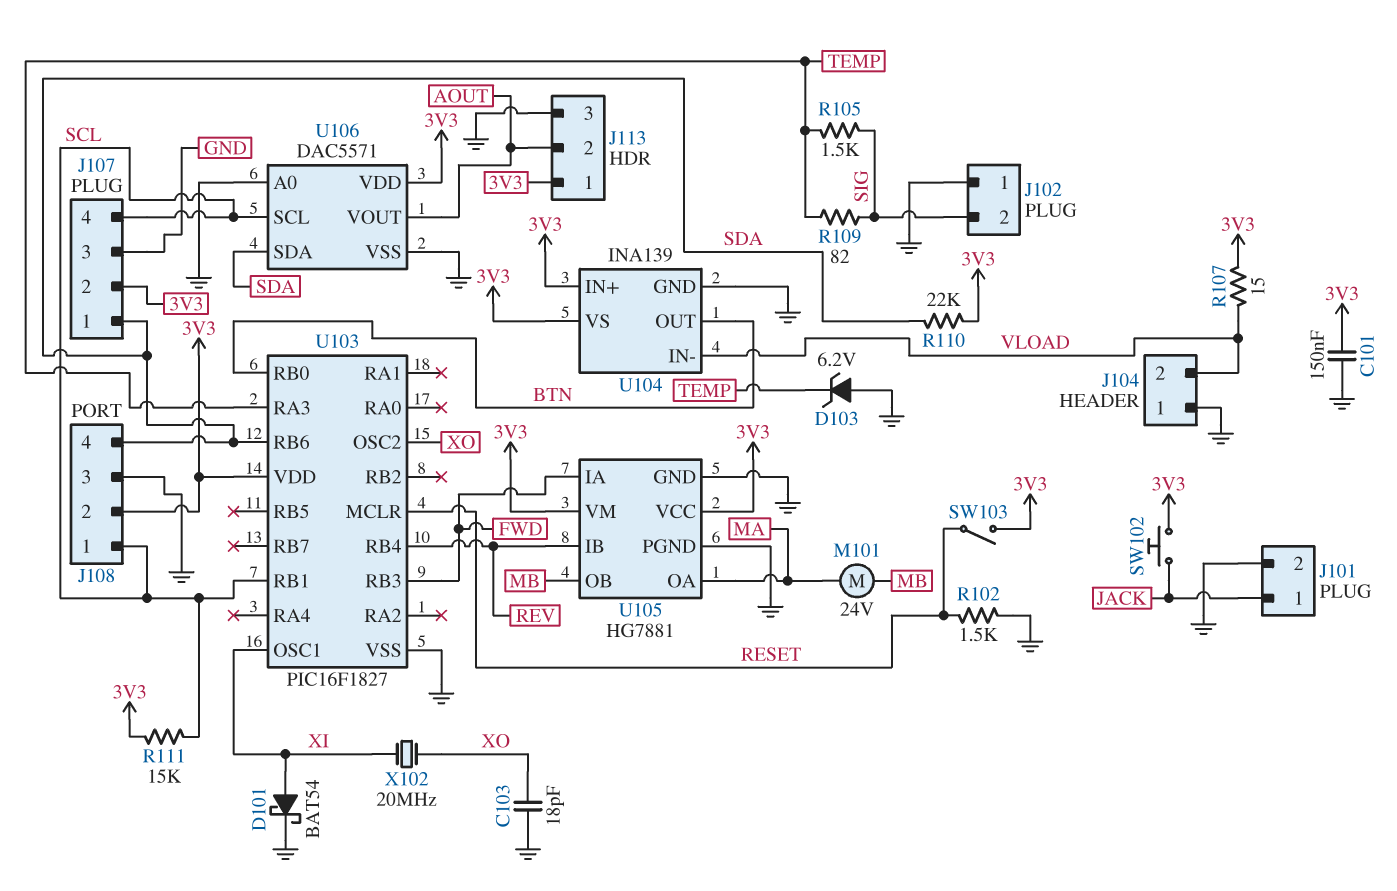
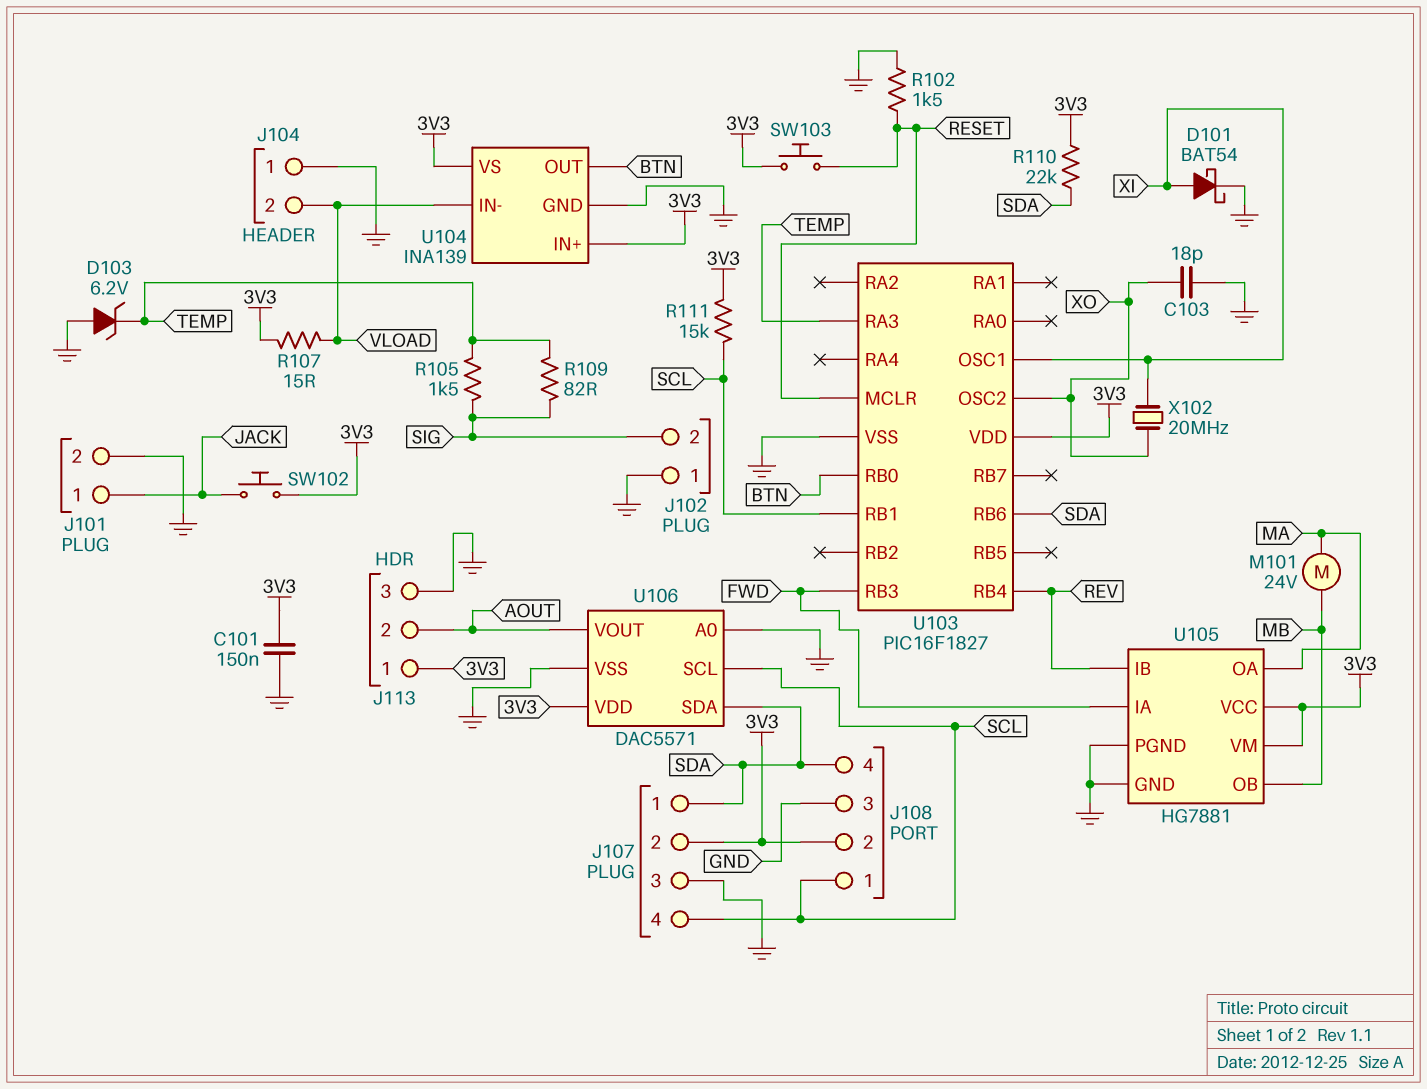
SW103: switch (3V3, RESET) -> button (3V3, RESET)

